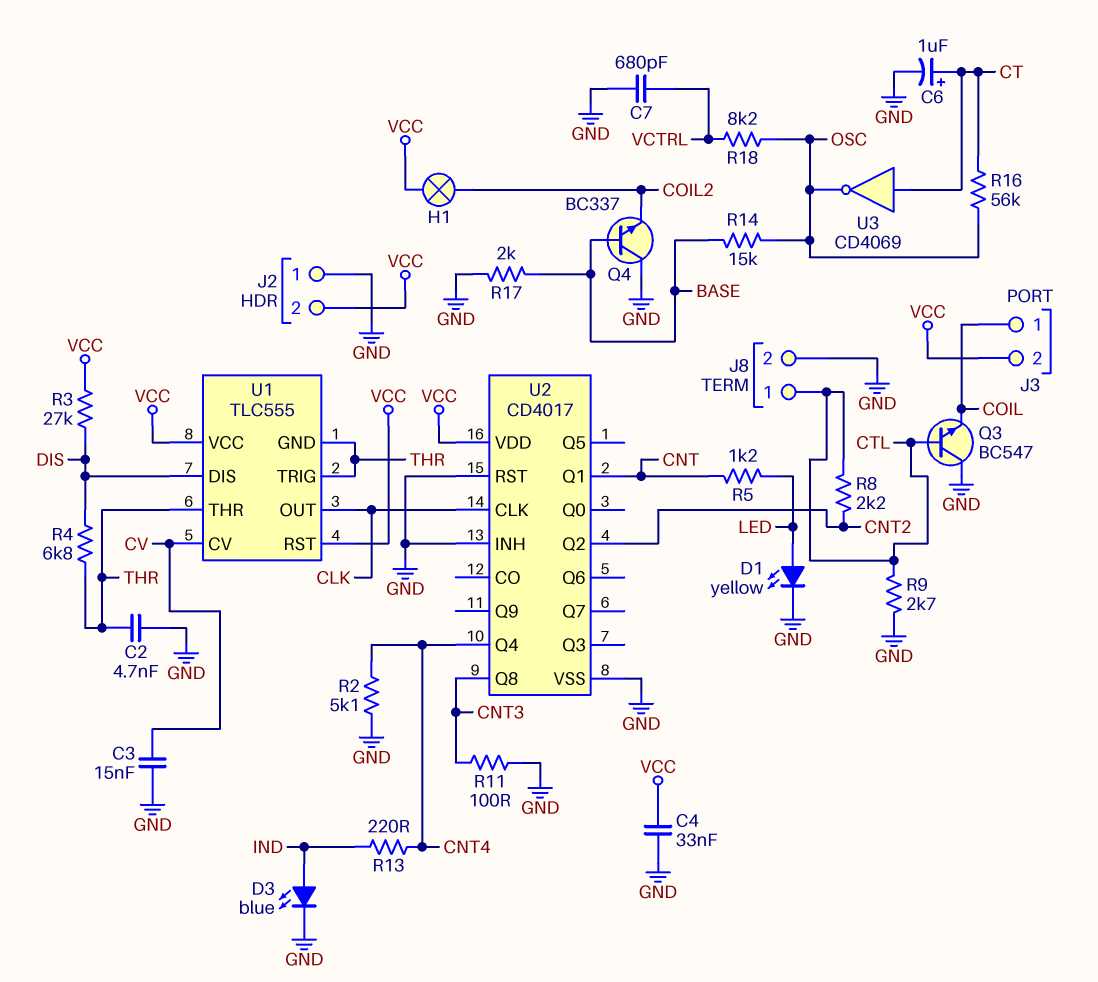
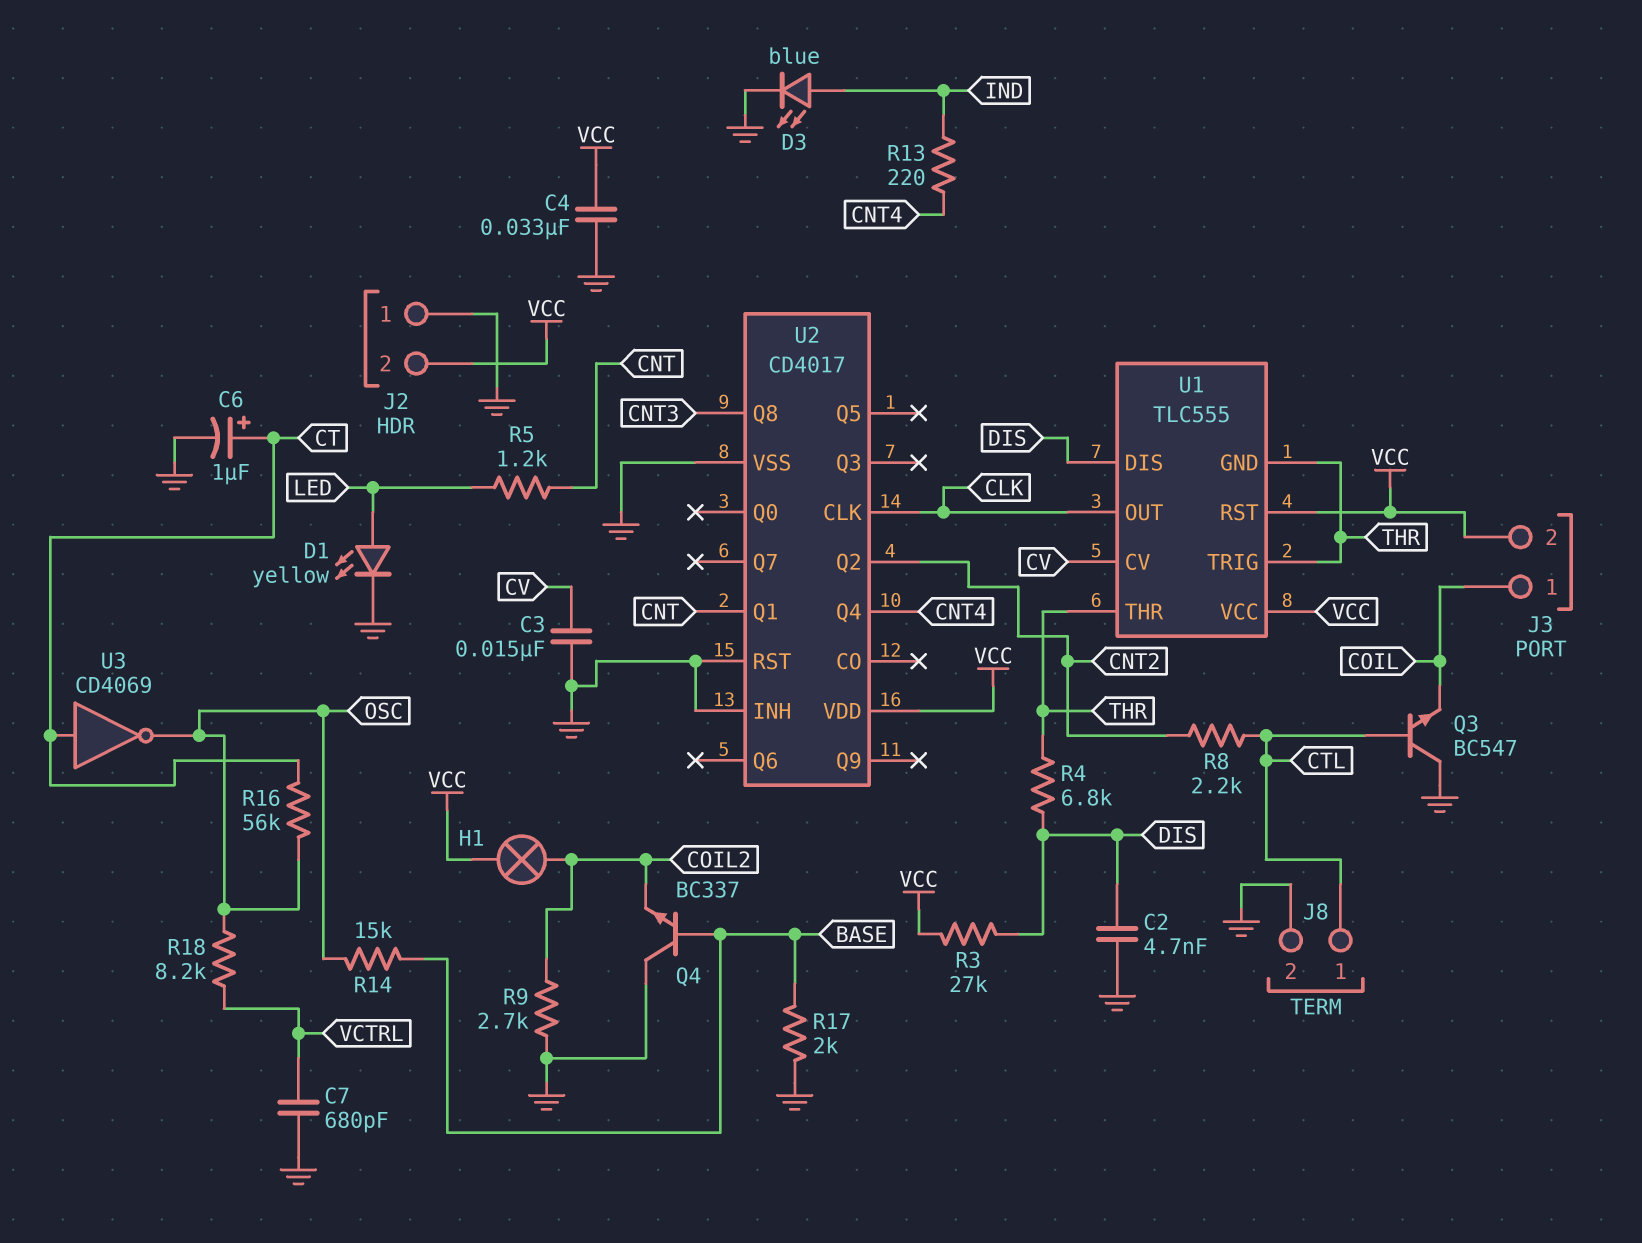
C2: 4.7nF (GND, THR) -> 4.7nF (DIS, GND)
R2: 5.1k (CNT4, GND) -> none
R9: 2.7k (CTL, GND) -> 2.7k (COIL2, GND)
R11: 100 (CNT3, GND) -> none

